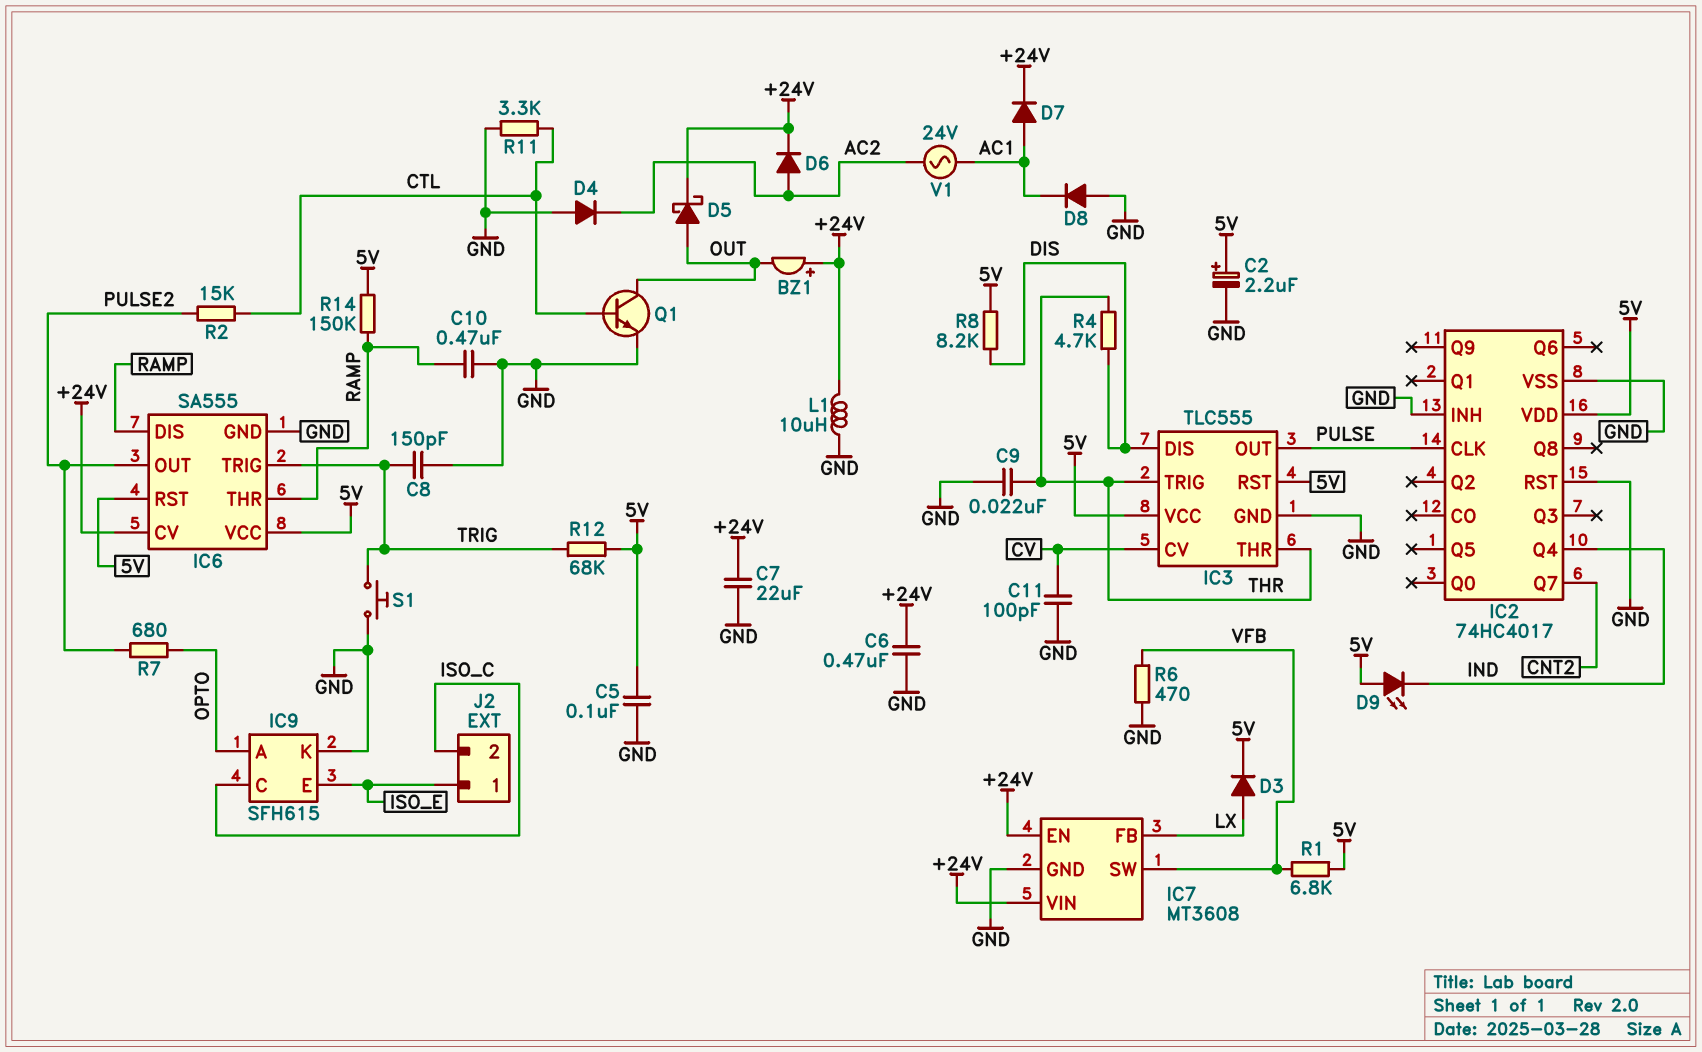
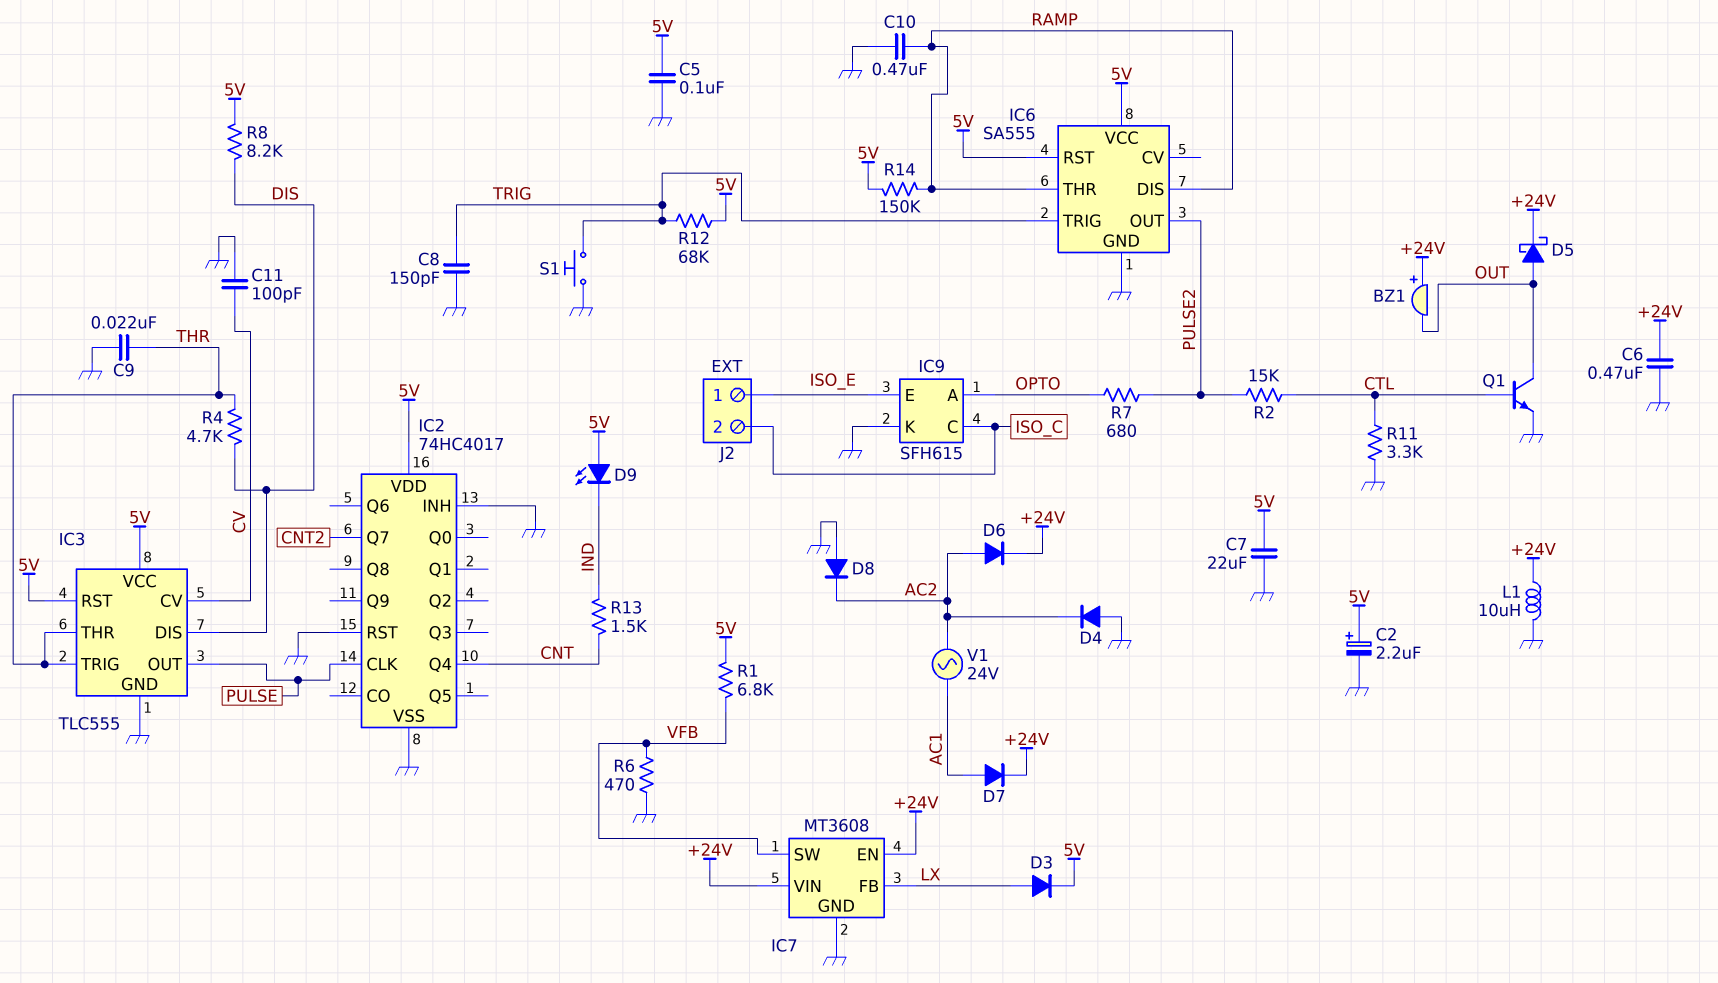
C7: 22uF (+24V, GND) -> 22uF (5V, GND)
D8: diode (A GND, K AC1) -> diode (A GND, K AC2)
IC2 pin Q4: IND -> CNT
IC6 pin CV: +24V -> none
R13: none -> 1.5k (CNT, IND)

